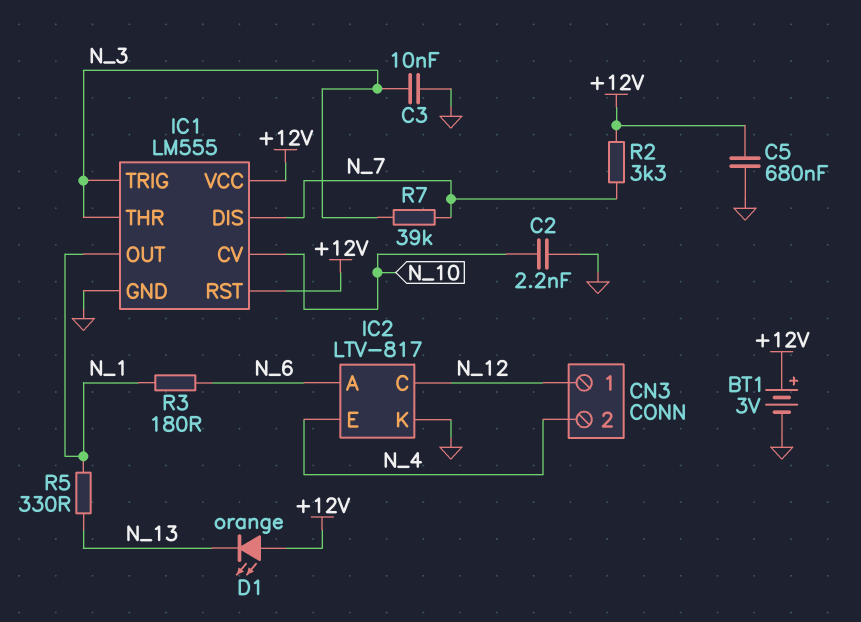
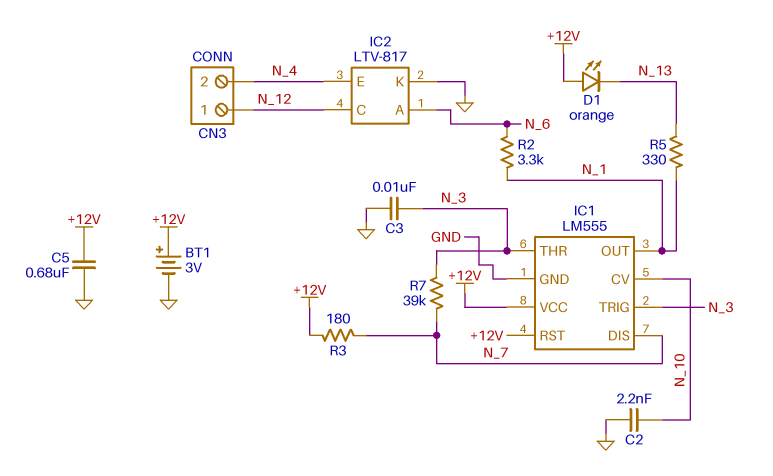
R2: 3.3k (+12V, N_7) -> 3.3k (N_1, N_6)
R3: 180 (N_1, N_6) -> 180 (+12V, N_7)

